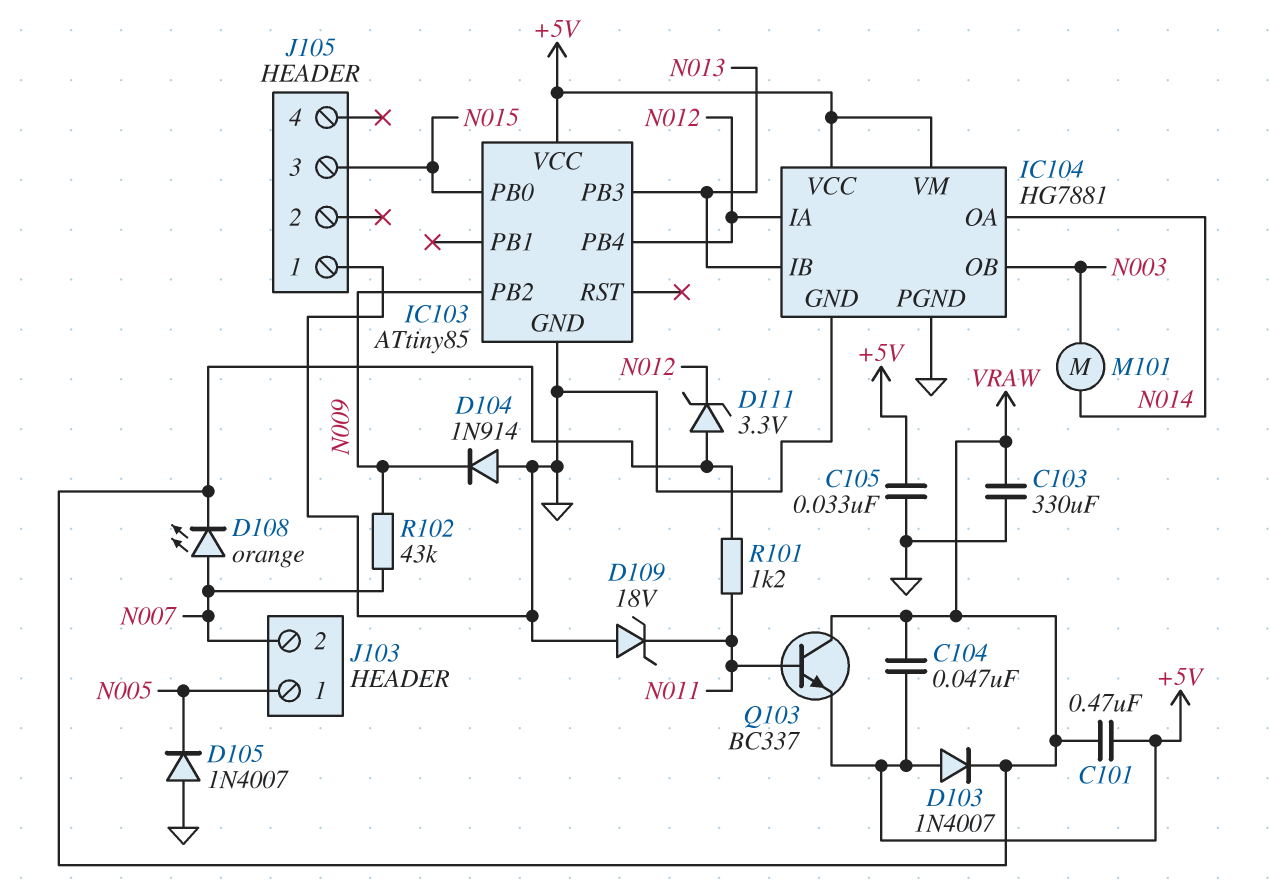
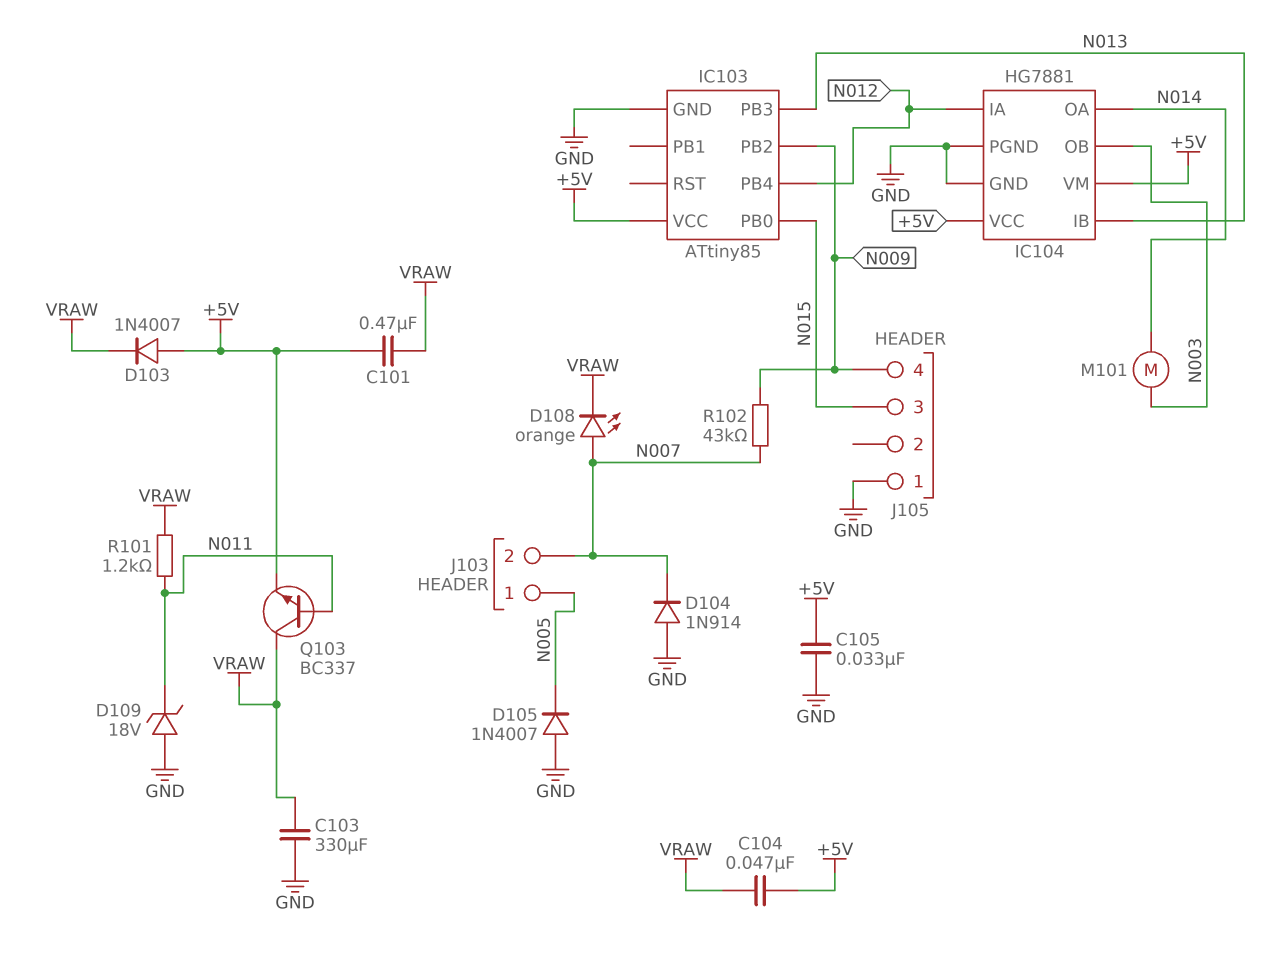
D104: diode 1N914 (A GND, K N009) -> diode 1N914 (A GND, K N007)
D111: zener 3.3V (A VRAW, K N012) -> none
J105 pin 4: none -> N009

